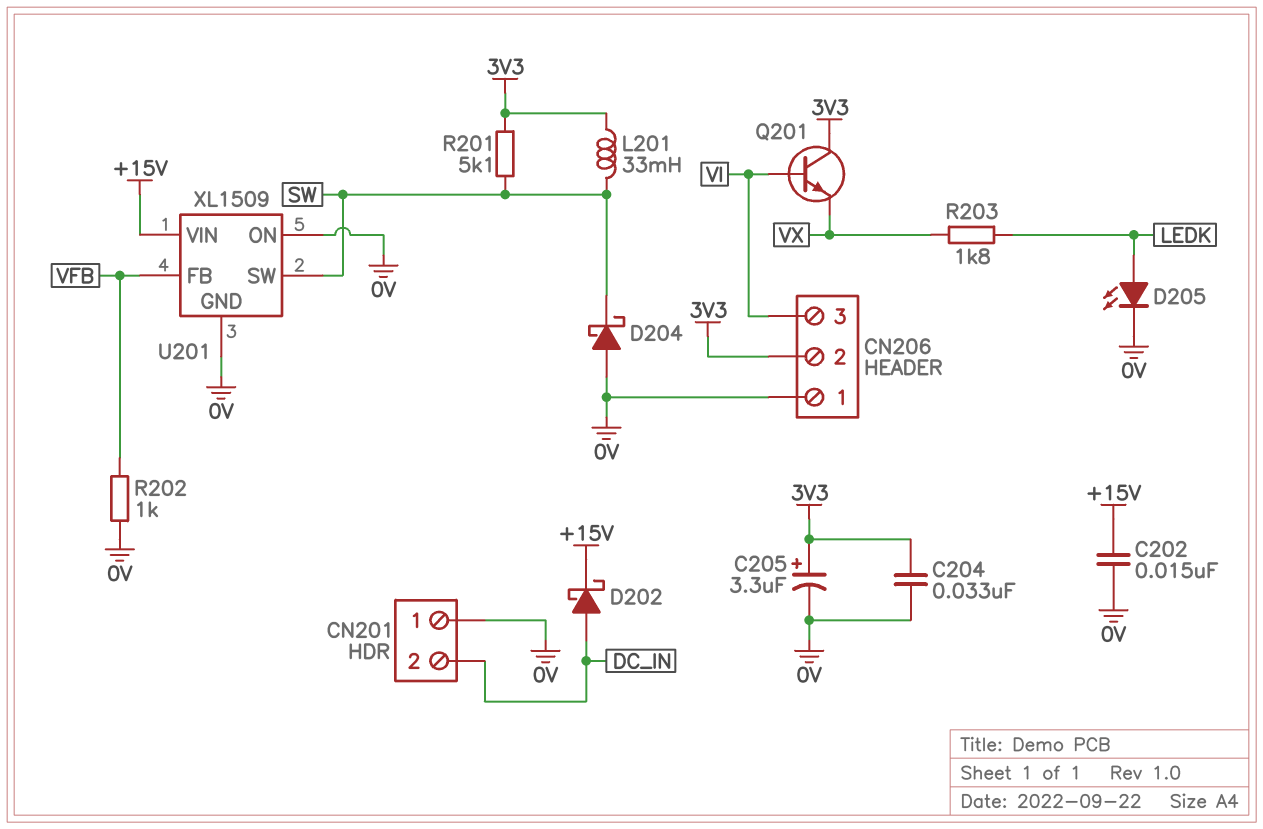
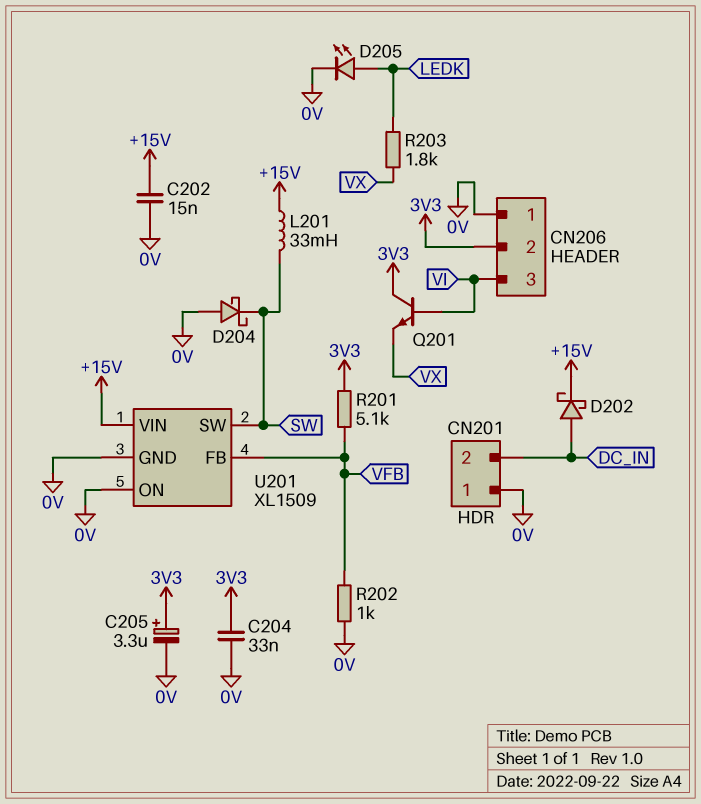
L201: 33mH (3V3, SW) -> 33mH (+15V, SW)
R201: 5.1k (3V3, SW) -> 5.1k (3V3, VFB)

